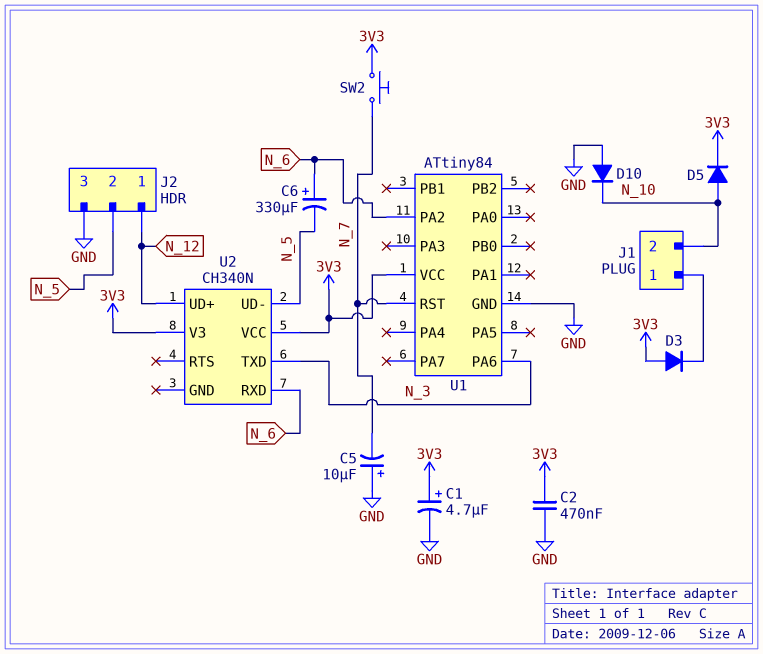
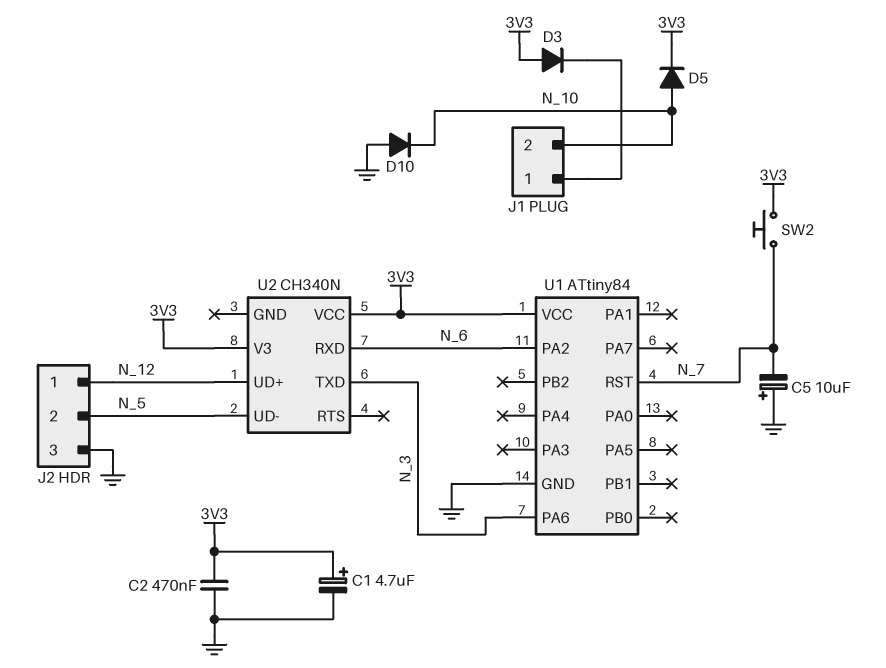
C6: 330uF (plus N_6, minus N_5) -> none

